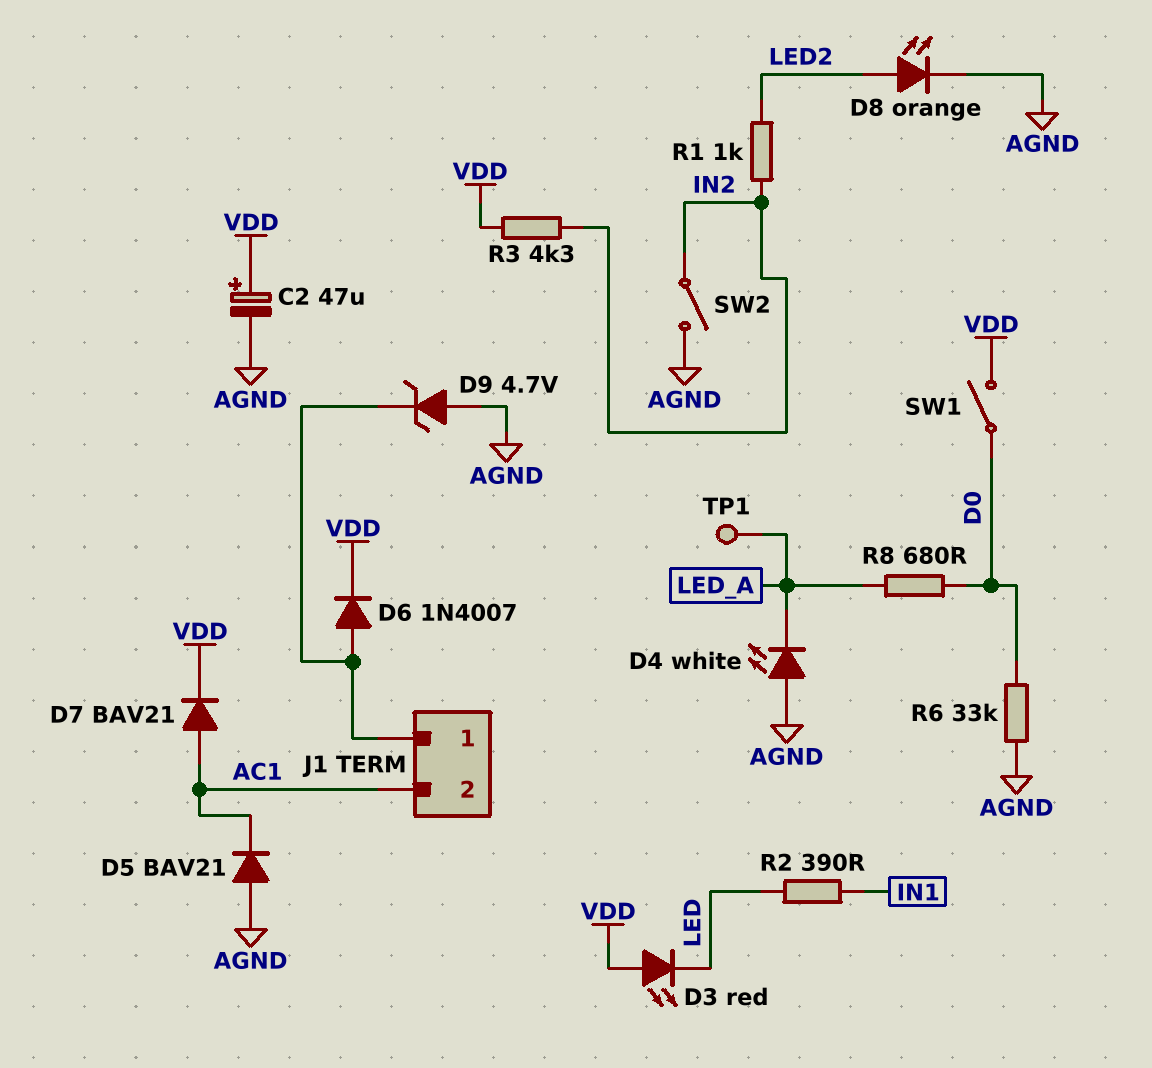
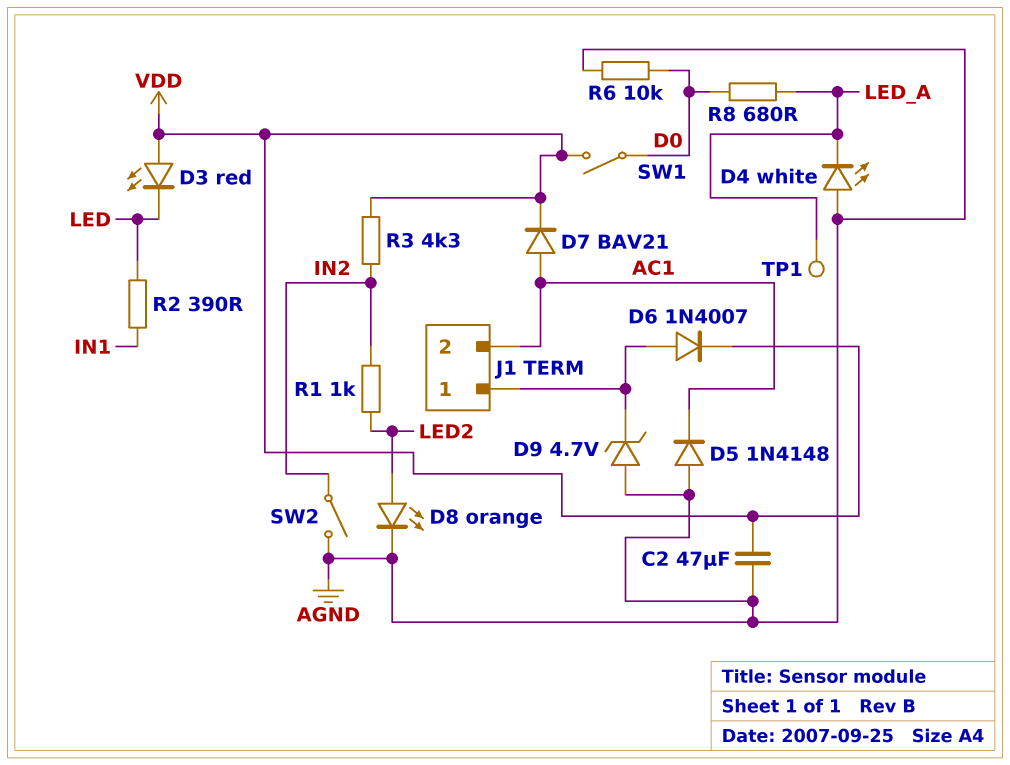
C2: 47uF (plus VDD, minus AGND) -> 47uF (AGND, VDD)
D5: diode BAV21 (A AGND, K AC1) -> diode 1N4148 (A AGND, K AC1)
R6: 33k (AGND, D0) -> 10k (AGND, D0)

